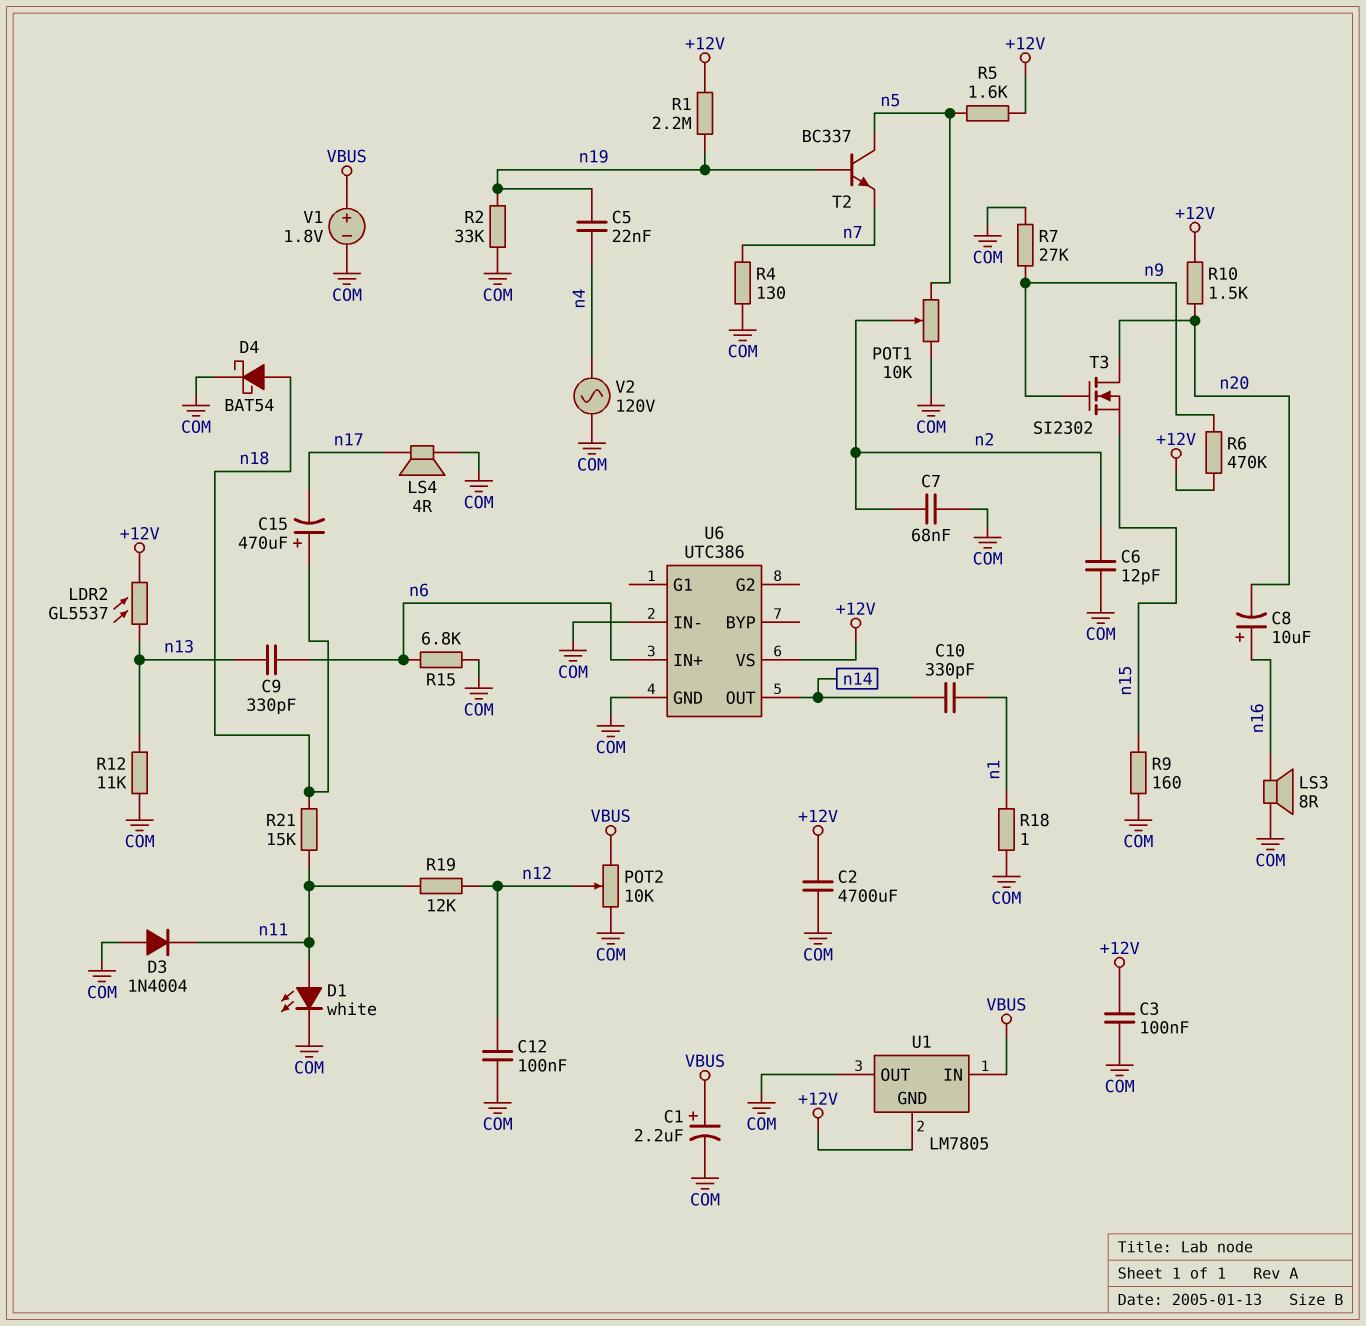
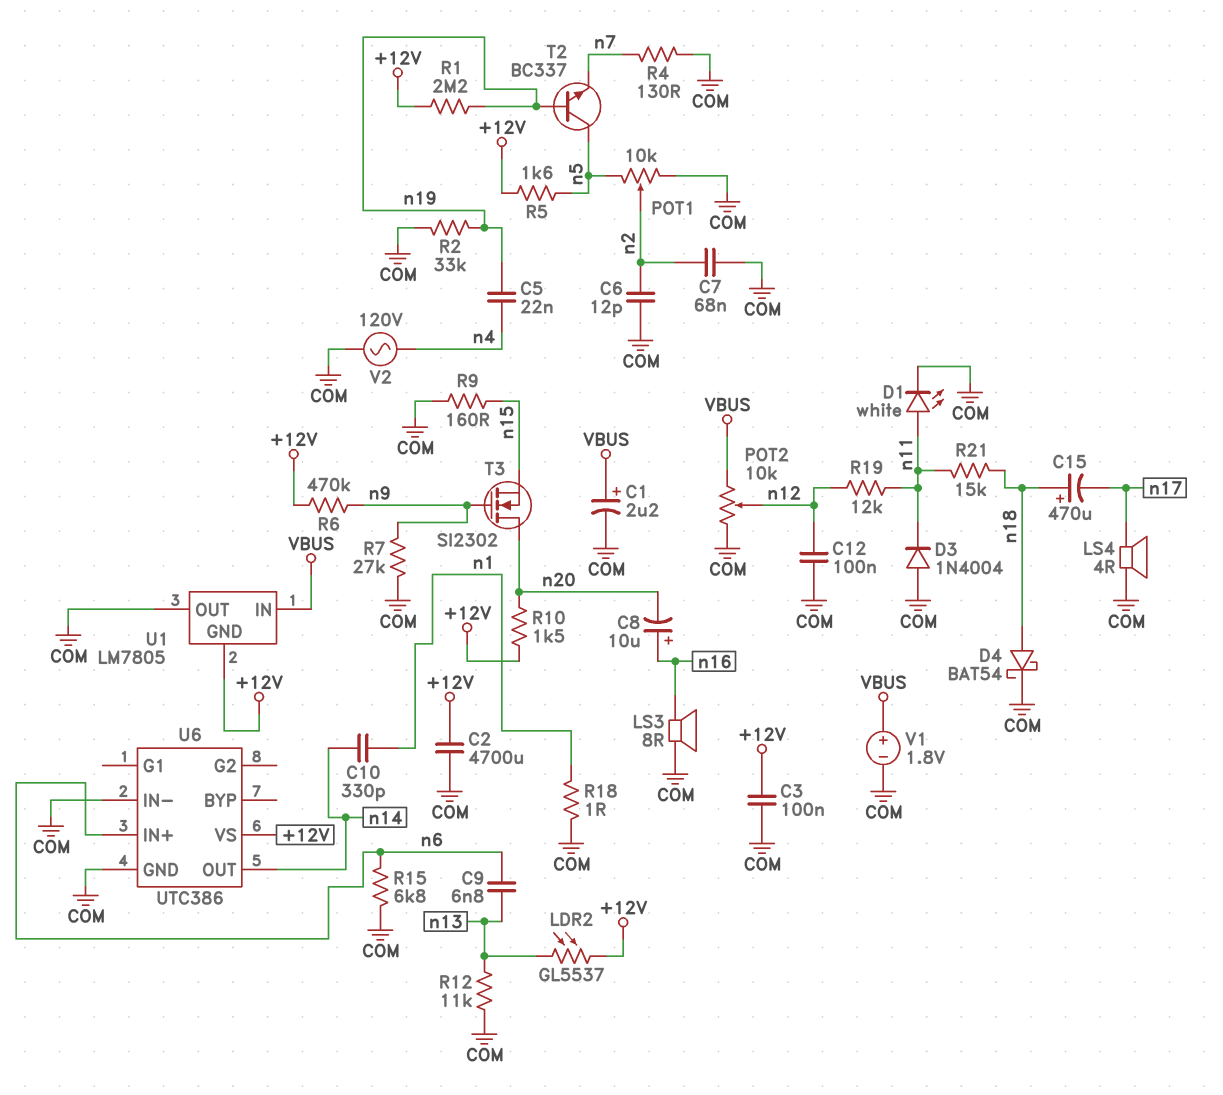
C9: 330pF (n6, n13) -> 6.8nF (n6, n13)

